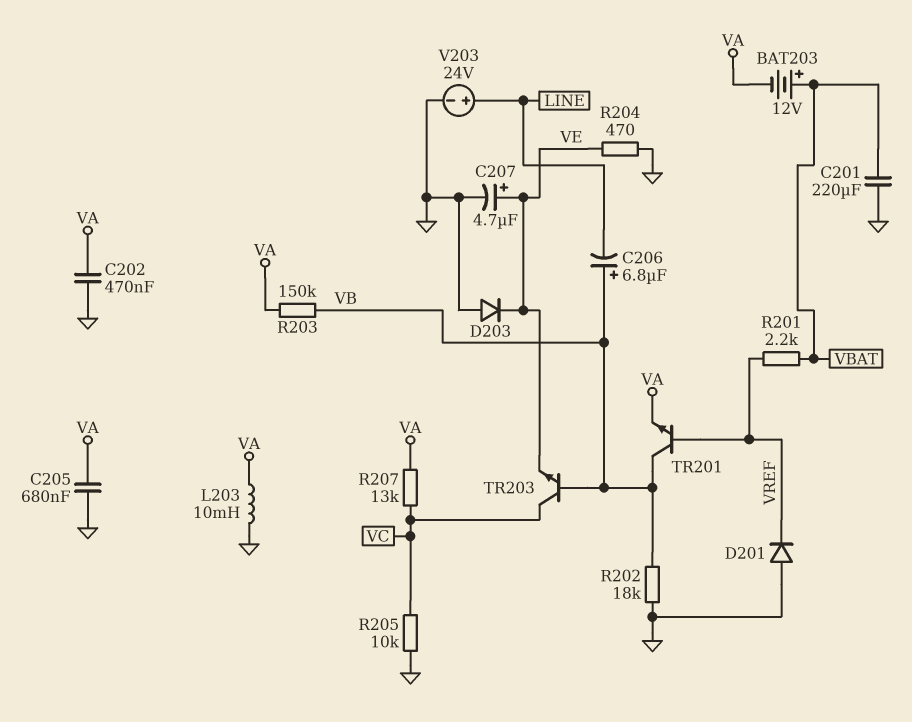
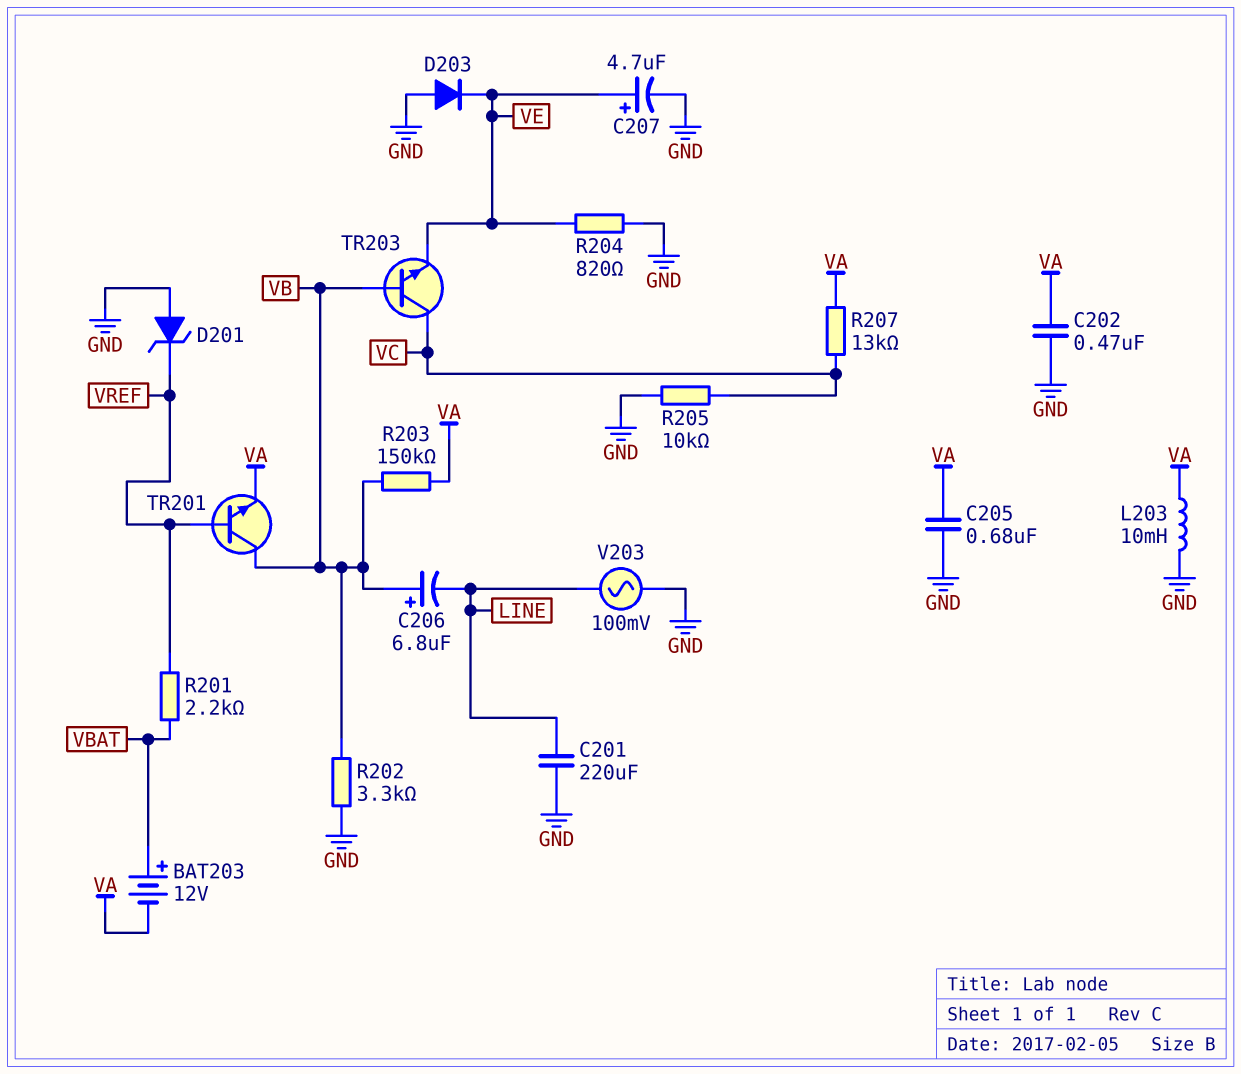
C201: 220uF (GND, VBAT) -> 220uF (GND, LINE)
D201: diode (A GND, K VREF) -> zener (A GND, K VREF)
R202: 18k (GND, VB) -> 3.3k (GND, VB)
R204: 470 (GND, VE) -> 820 (GND, VE)
V203: 24V (plus LINE, minus GND) -> AC 100mV (GND, LINE)

